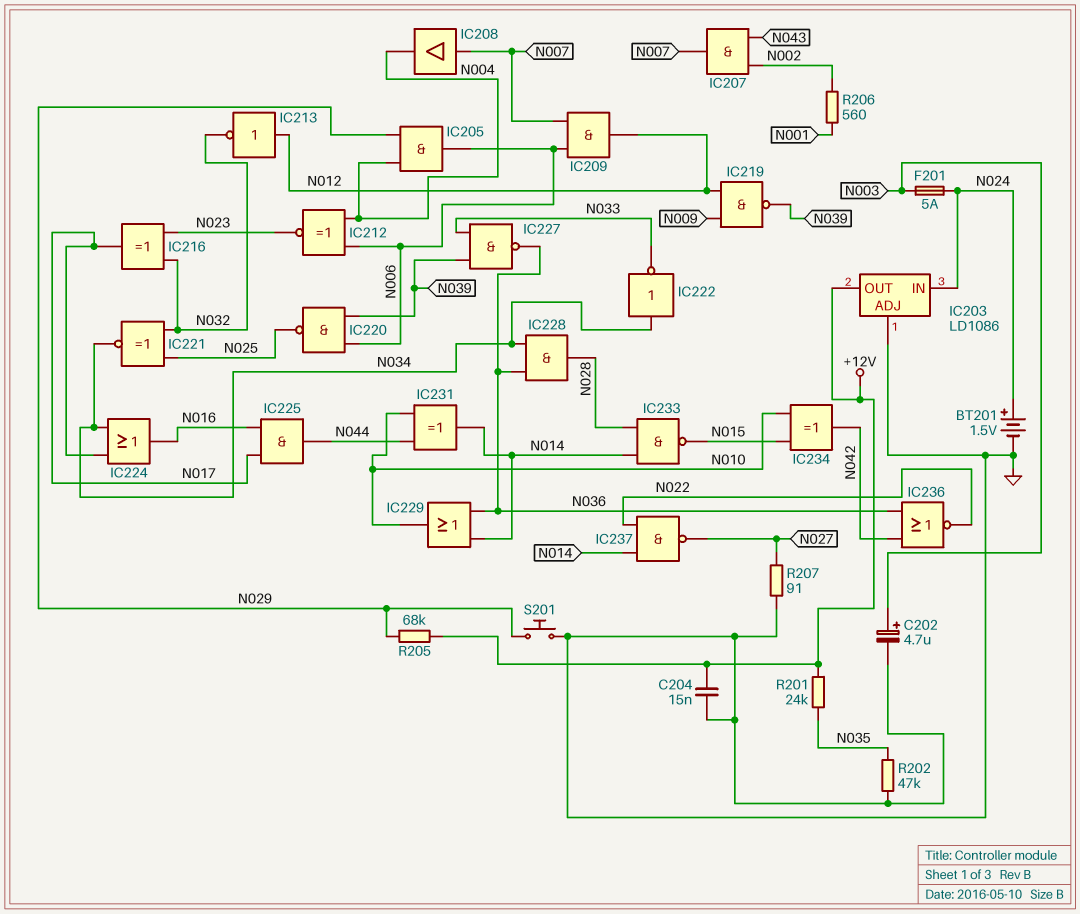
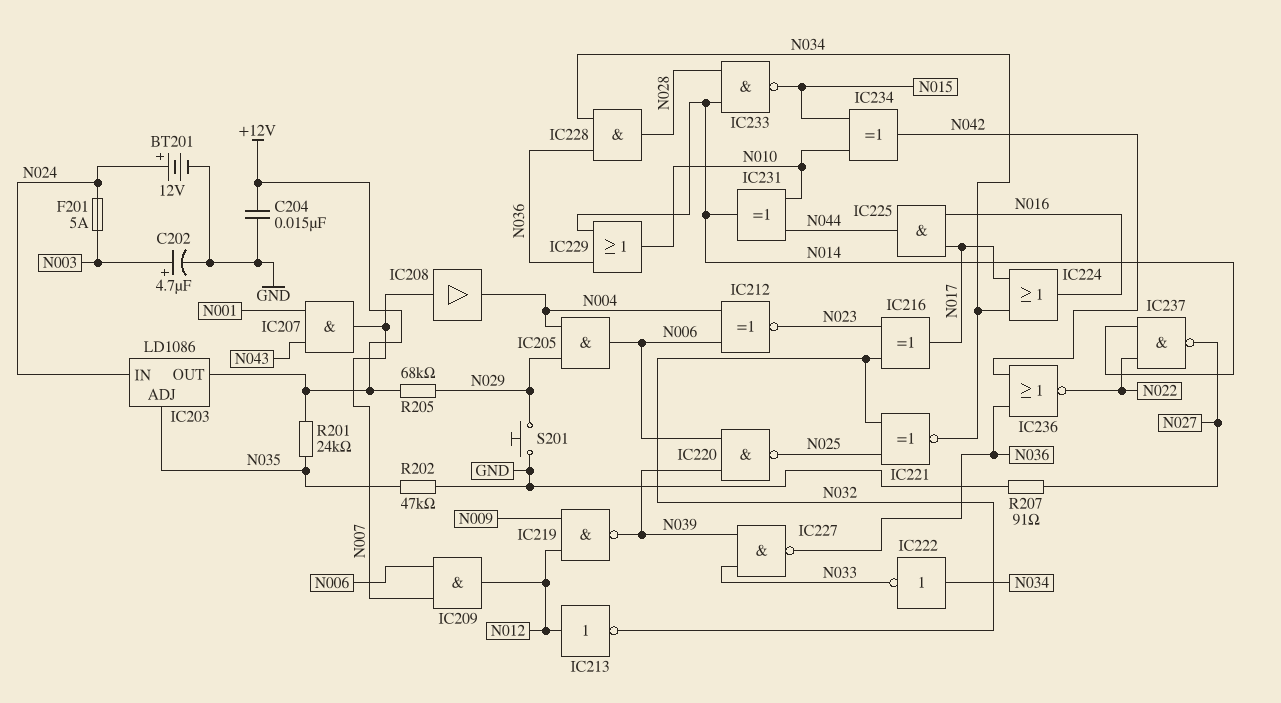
BT201: 1.5V (plus N024, minus GND) -> 12V (plus N024, minus GND)
IC203 pin ADJ: GND -> N035
IC207: AND (in N002, in N043, out N007) -> AND (in N001, in N043, out N007)
R206: 560 (N001, N002) -> none

